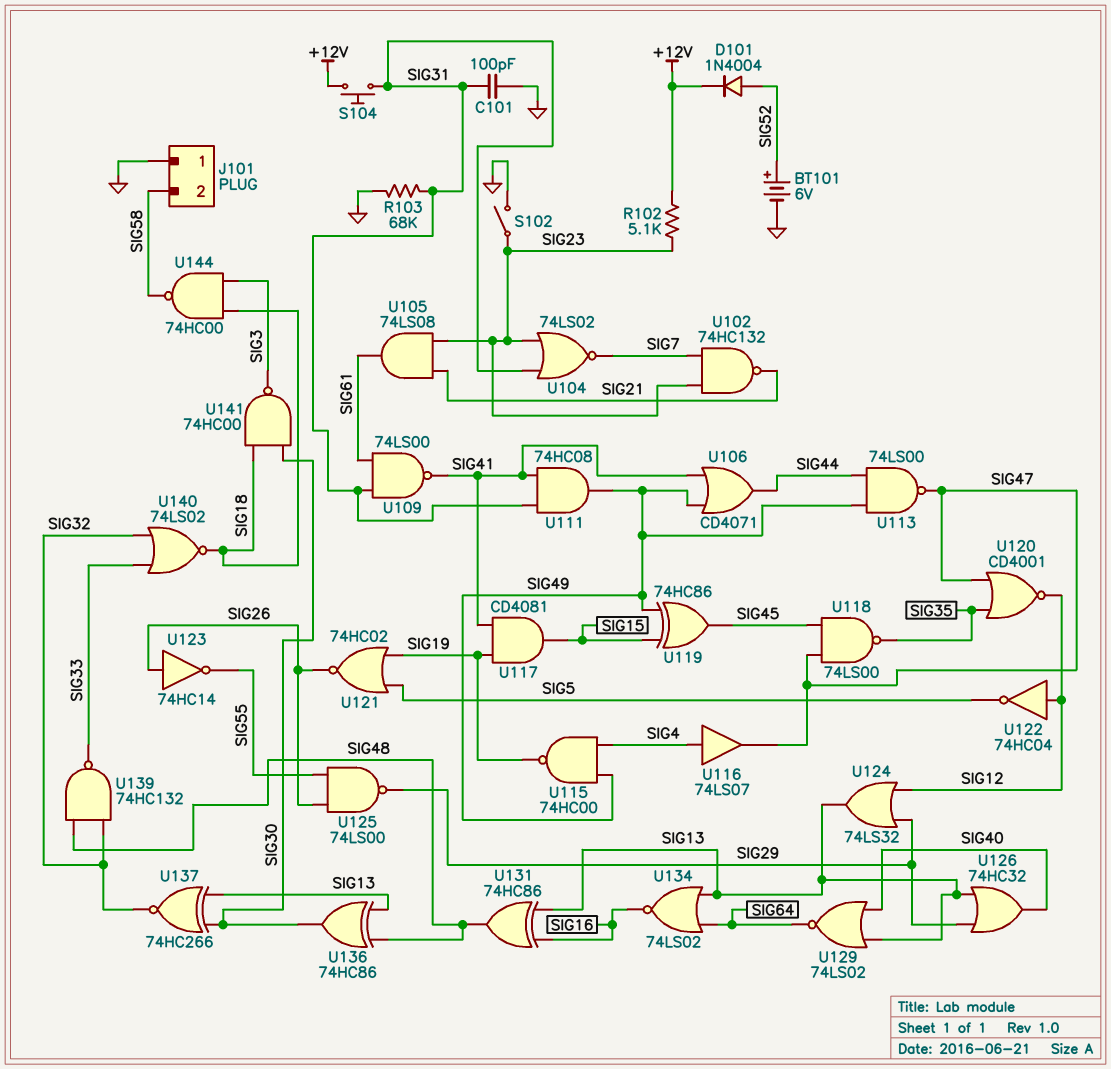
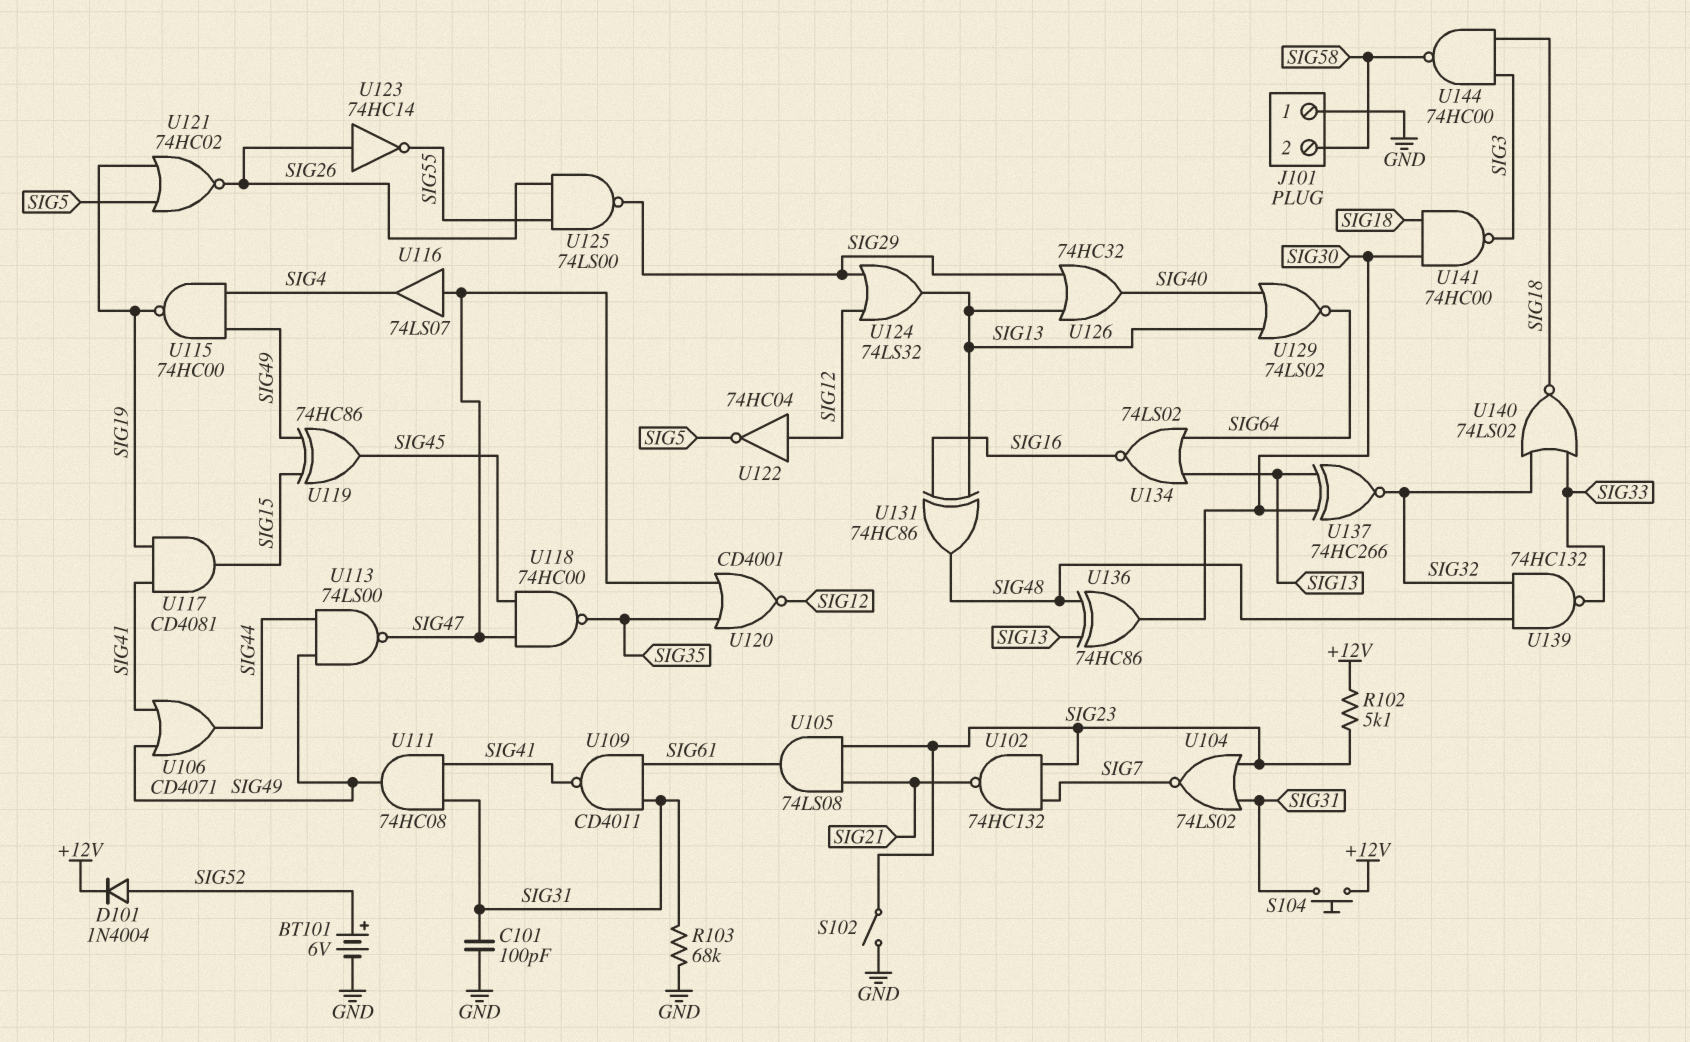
U109: NAND 74LS00 (in SIG31, in SIG61, out SIG41) -> NAND CD4011 (in SIG31, in SIG61, out SIG41)
U116: buffer 74LS07 (in SIG4, out SIG47) -> buffer 74LS07 (in SIG47, out SIG4)
U118: NAND 74LS00 (in SIG45, in SIG47, out SIG35) -> NAND 74HC00 (in SIG45, in SIG47, out SIG35)

